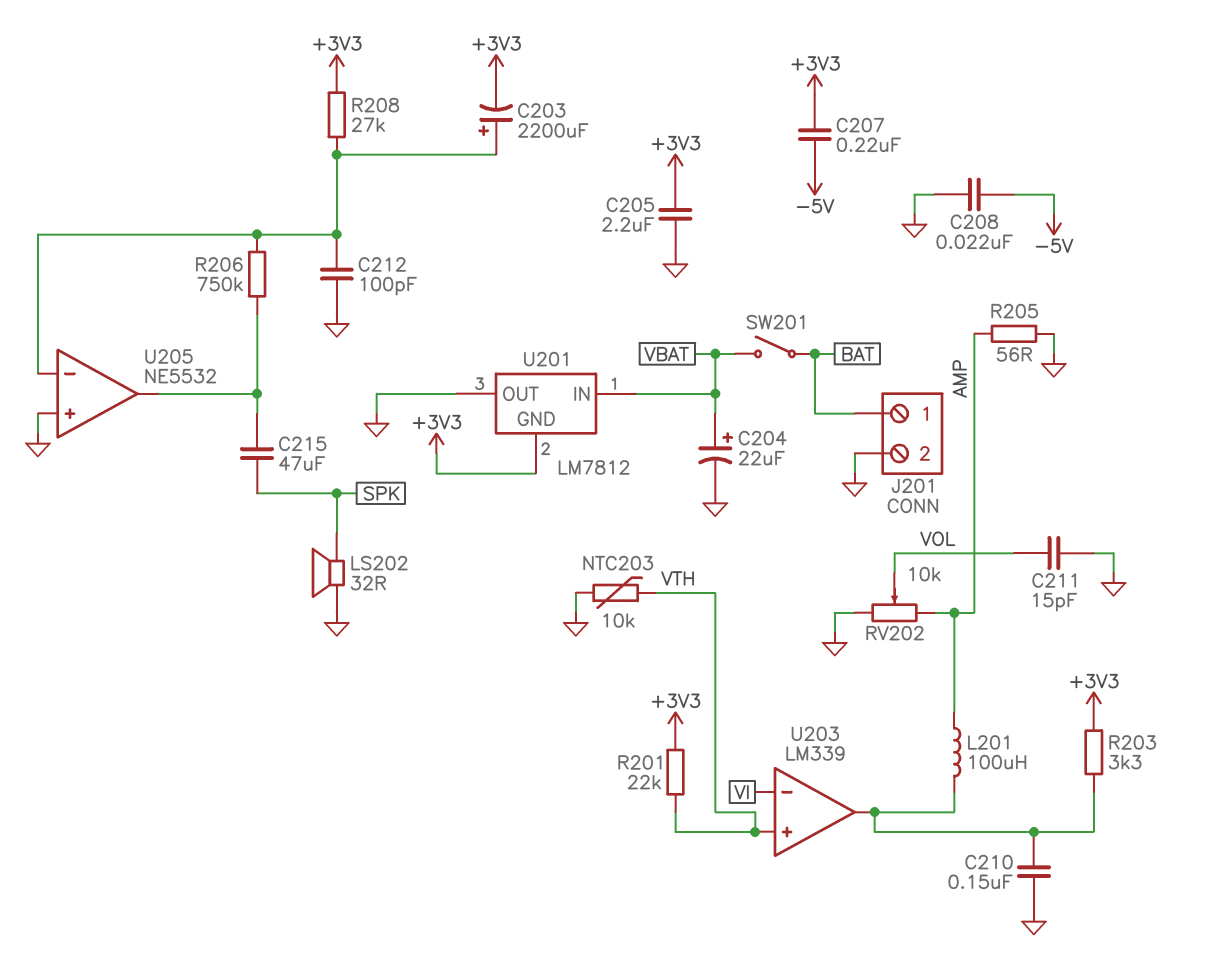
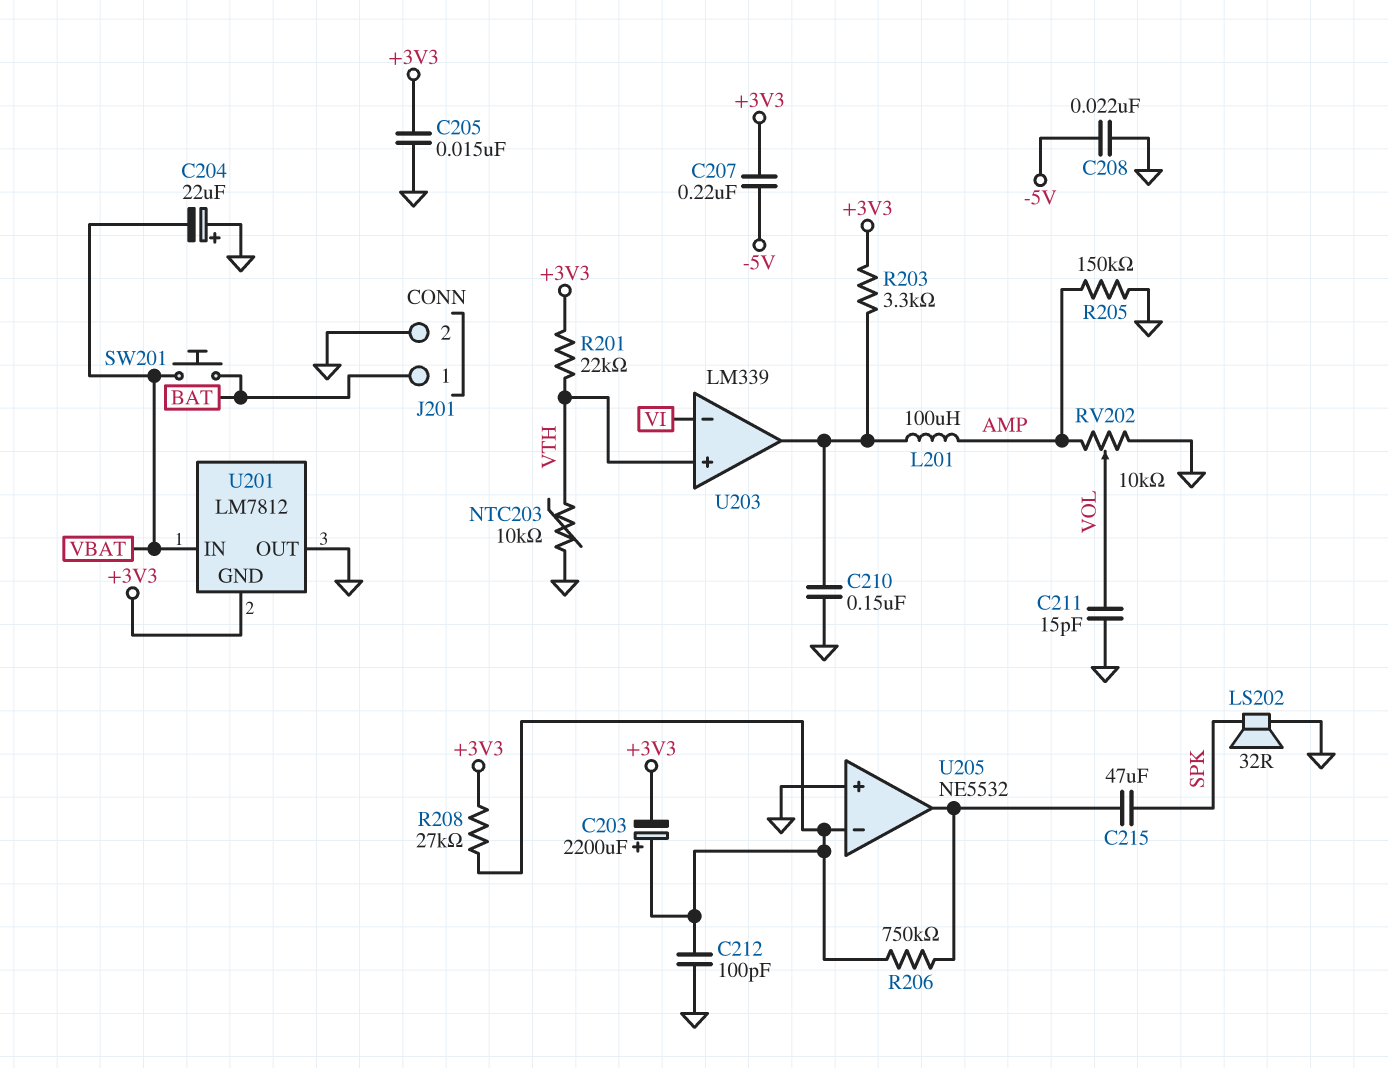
C204: 22uF (plus VBAT, minus GND) -> 22uF (plus GND, minus VBAT)
C205: 2.2uF (+3V3, GND) -> 15nF (+3V3, GND)
R205: 56 (AMP, GND) -> 150k (AMP, GND)
SW201: switch (BAT, VBAT) -> button (BAT, VBAT)

